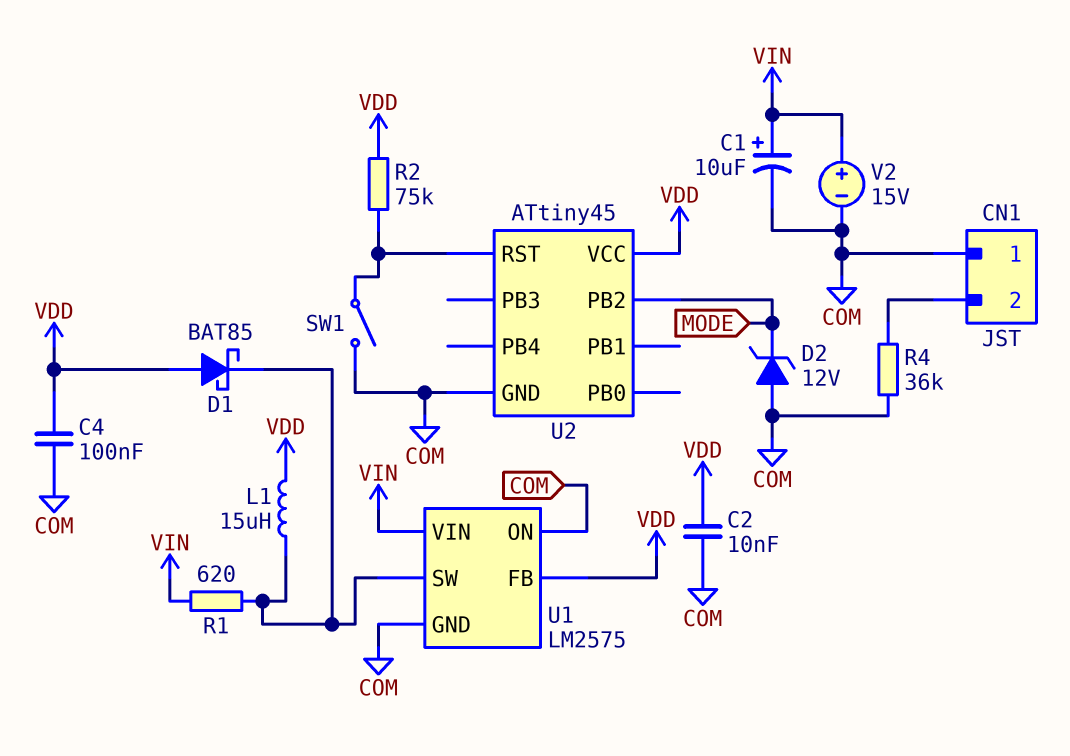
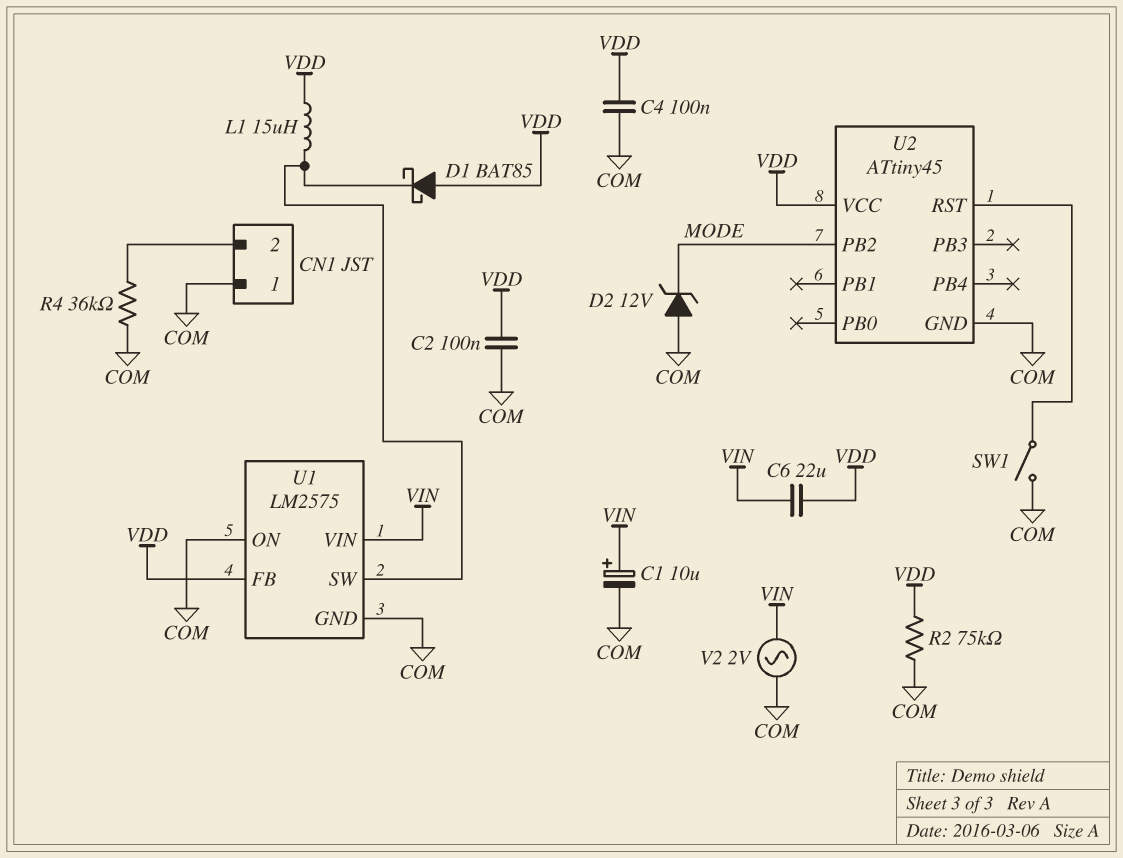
C2: 10nF (COM, VDD) -> 100nF (COM, VDD)
C6: none -> 22uF (VDD, VIN)
R1: 620 (U1/SW, VIN) -> none
R2: 75k (U2/RST, VDD) -> 75k (COM, VDD)
V2: 15V (plus VIN, minus COM) -> AC 2V (COM, VIN)

